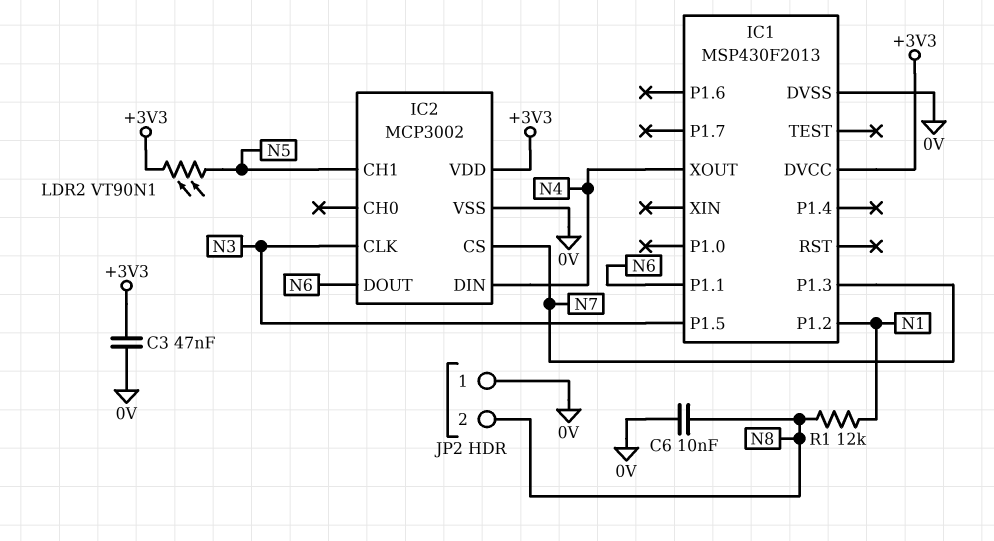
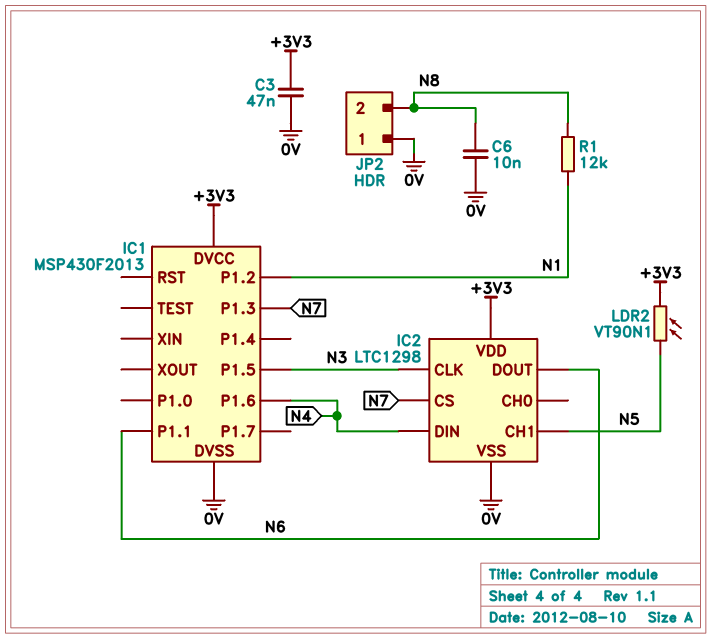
IC1 pin P1.6: none -> N4
IC1 pin XOUT: N4 -> none
IC2: MCP3002 -> LTC1298

